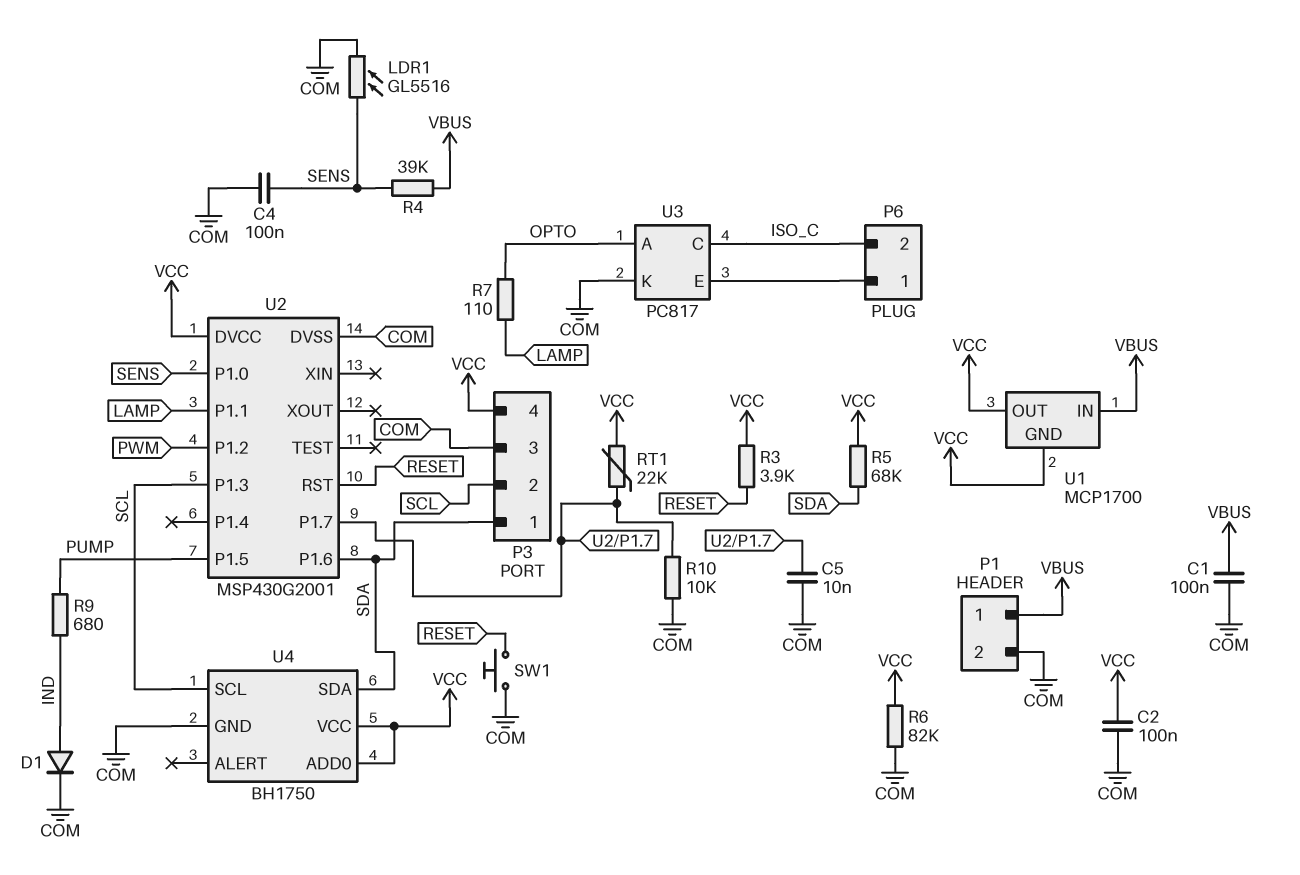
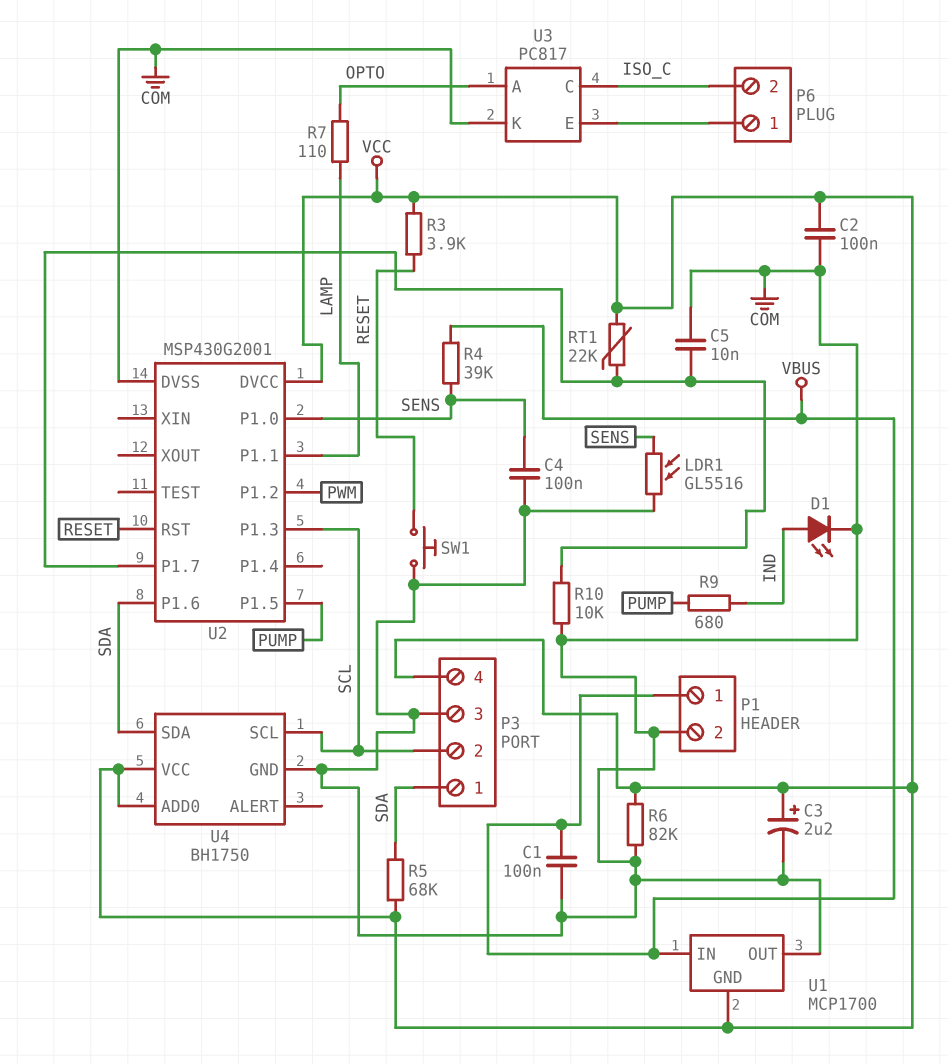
C3: none -> 2.2uF (plus VCC, minus COM)
D1: diode (A IND, K COM) -> LED (A IND, K COM)
U1 pin OUT: VCC -> COM

